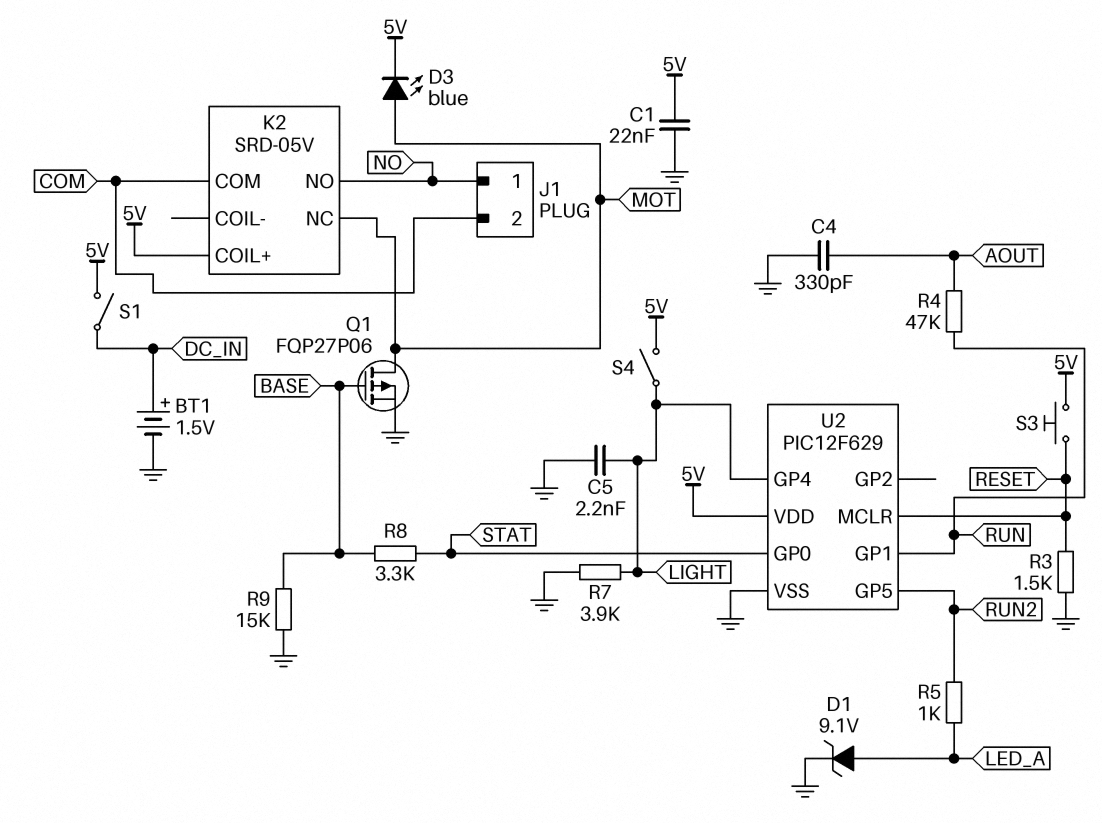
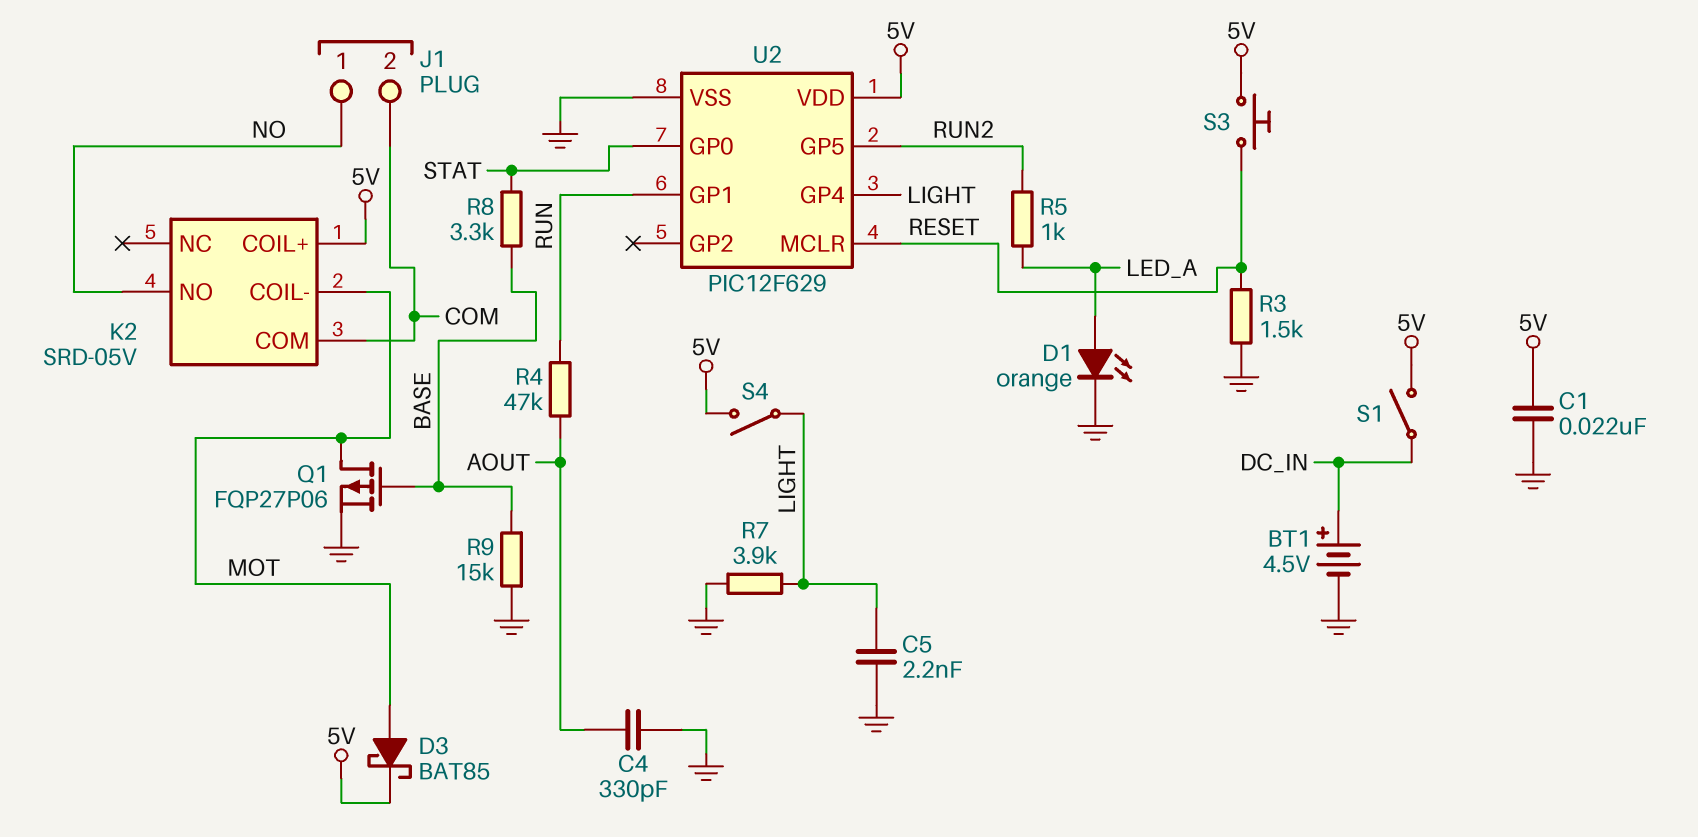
BT1: 1.5V (plus DC_IN, minus GND) -> 4.5V (plus DC_IN, minus GND)
D1: zener 9.1V (A LED_A, K GND) -> LED orange (A LED_A, K GND)
D3: LED blue (A MOT, K 5V) -> schottky BAT85 (A MOT, K 5V)
K2 pin COIL-: none -> MOT
K2 pin NC: MOT -> none

